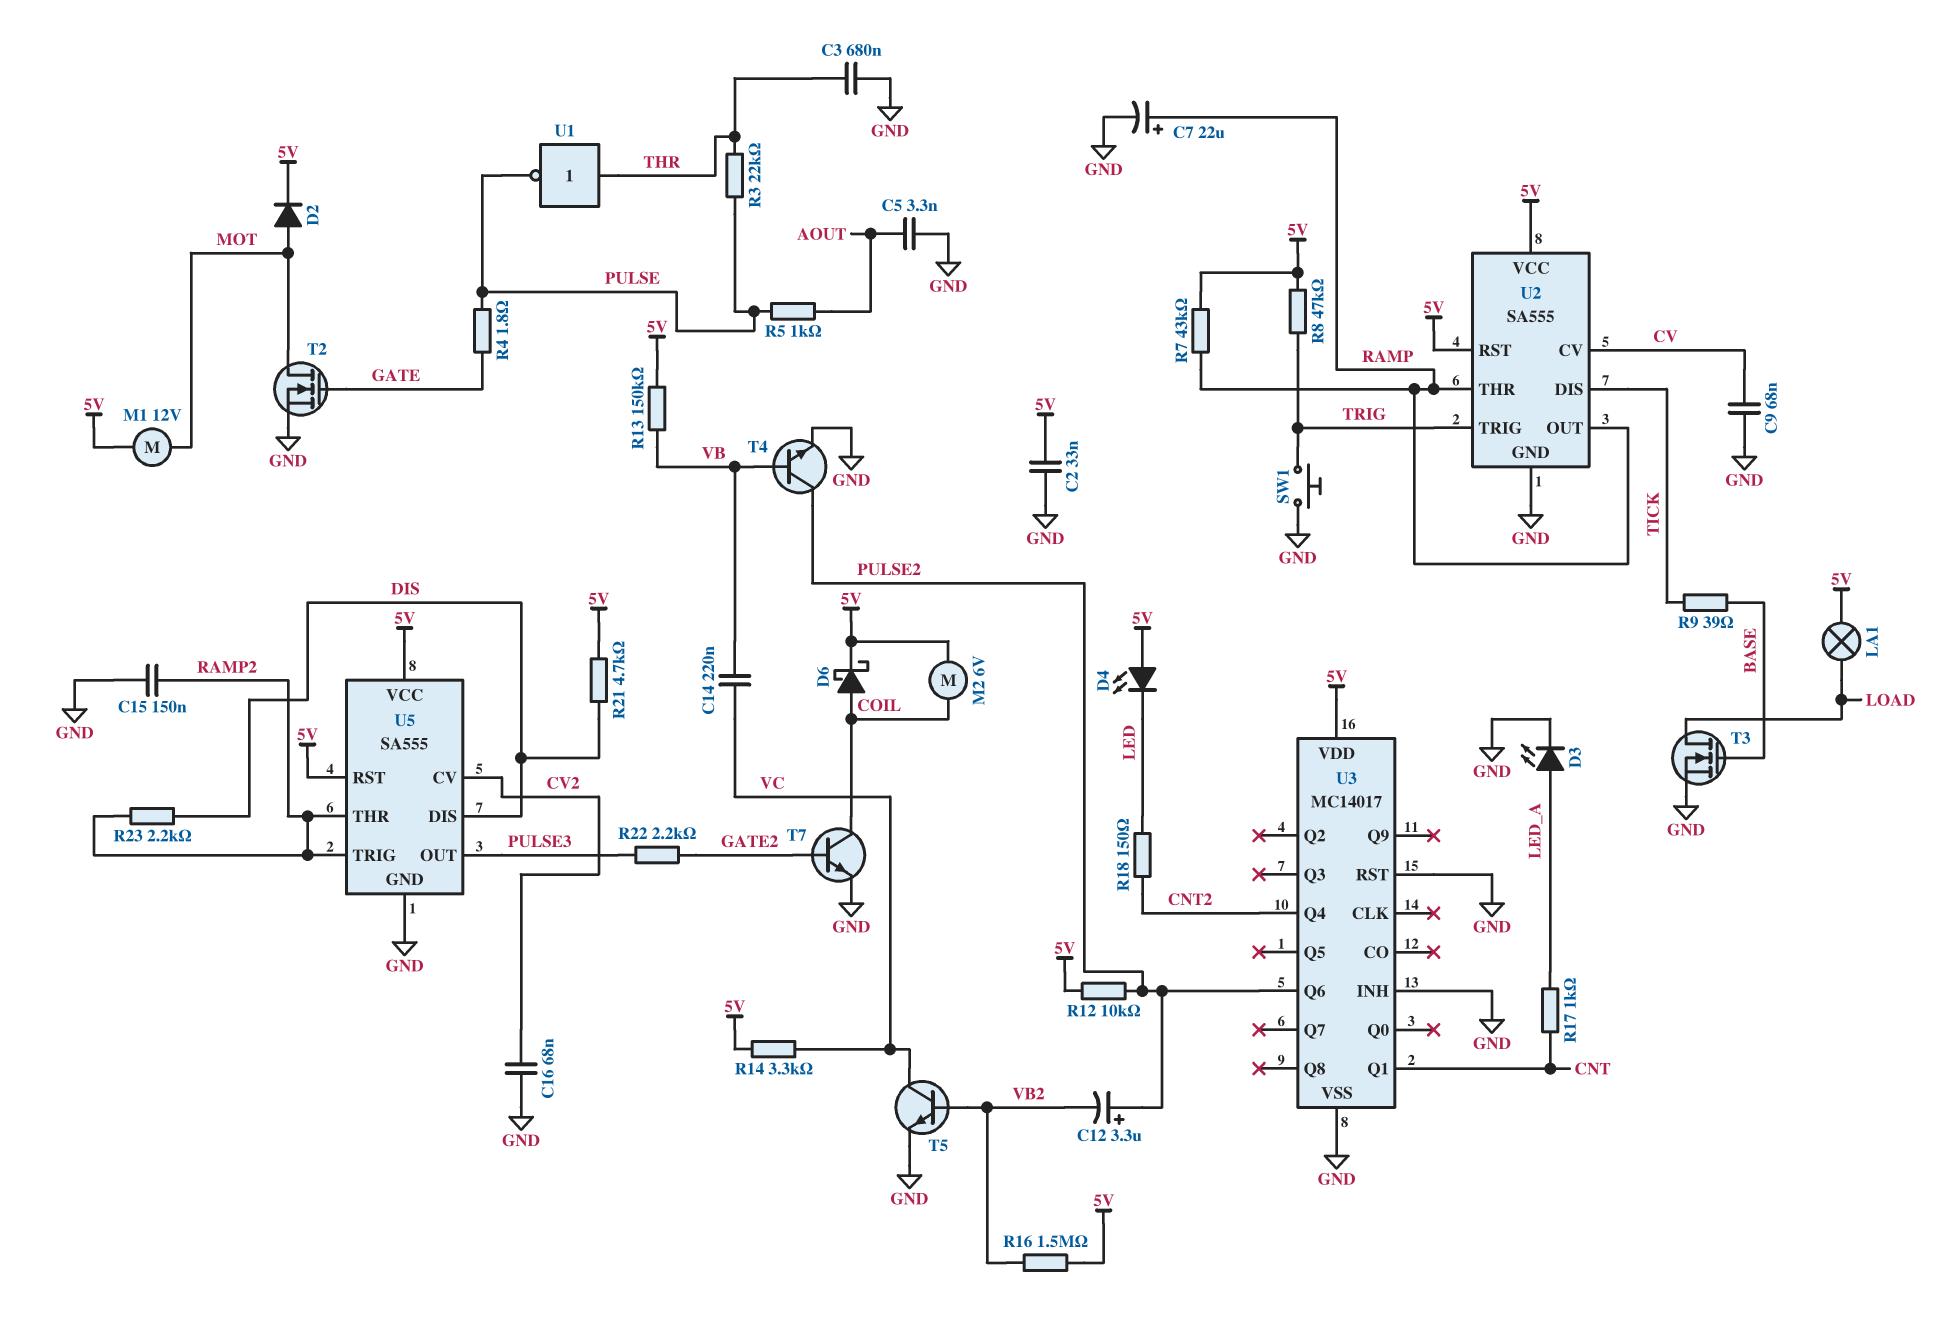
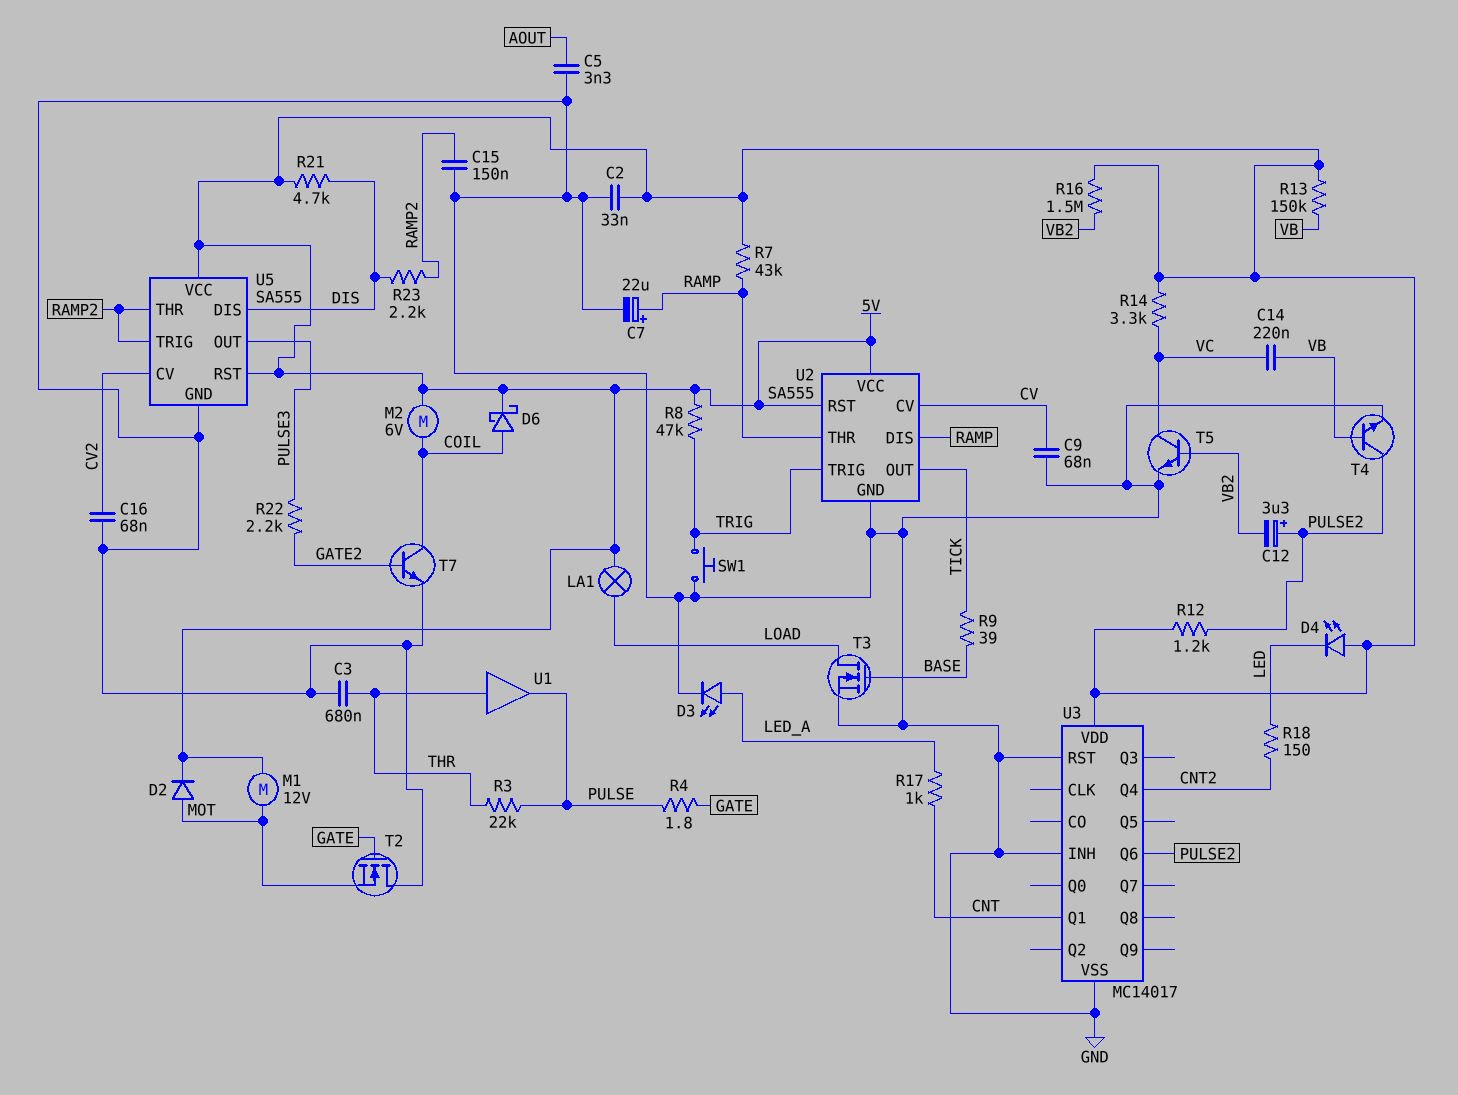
R5: 1k (AOUT, PULSE) -> none
R12: 10k (5V, PULSE2) -> 1.2k (5V, PULSE2)
T2: NMOS (G GATE, D MOT, S GND) -> NMOS (G GATE, D GND, S MOT)
U1: NOT (in THR, out PULSE) -> buffer (in THR, out PULSE)
U2 pin DIS: TICK -> RAMP
U2 pin OUT: RAMP -> TICK

